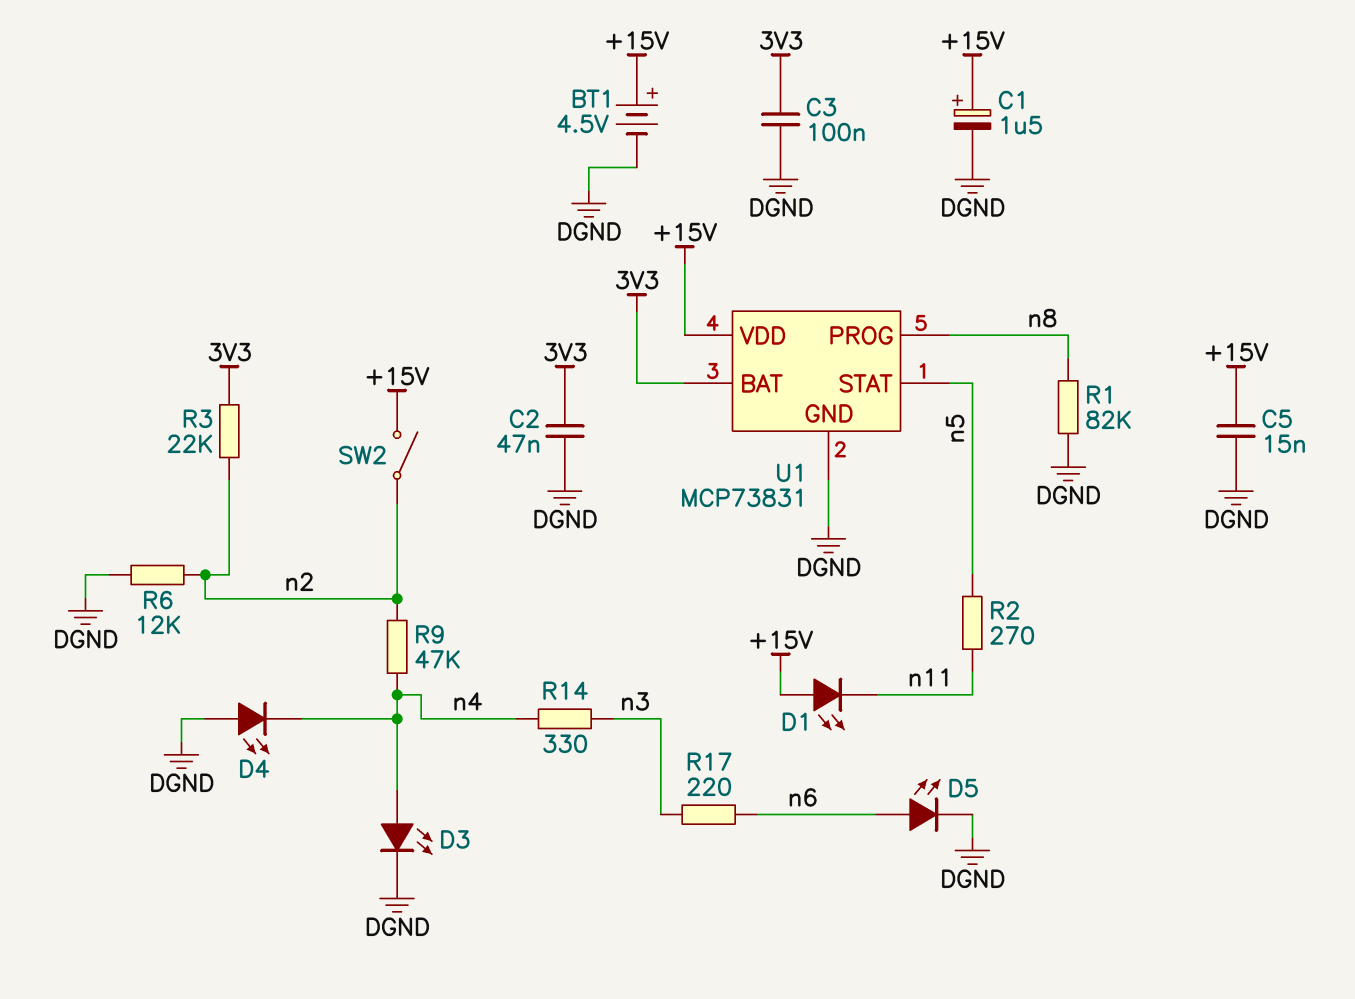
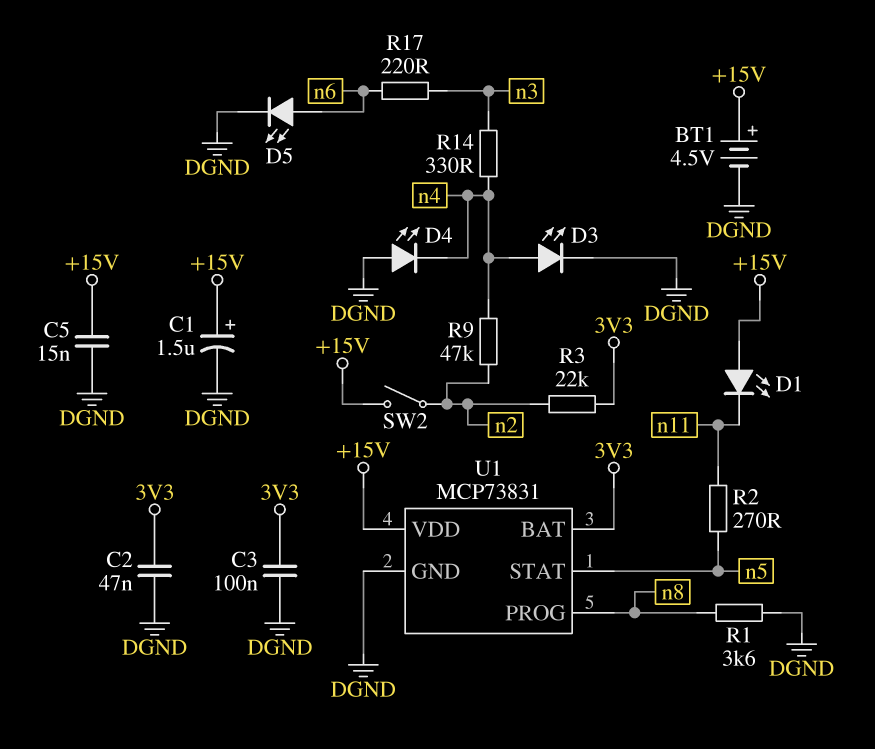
R1: 82k (DGND, n8) -> 3.6k (DGND, n8)
R6: 12k (DGND, n2) -> none

